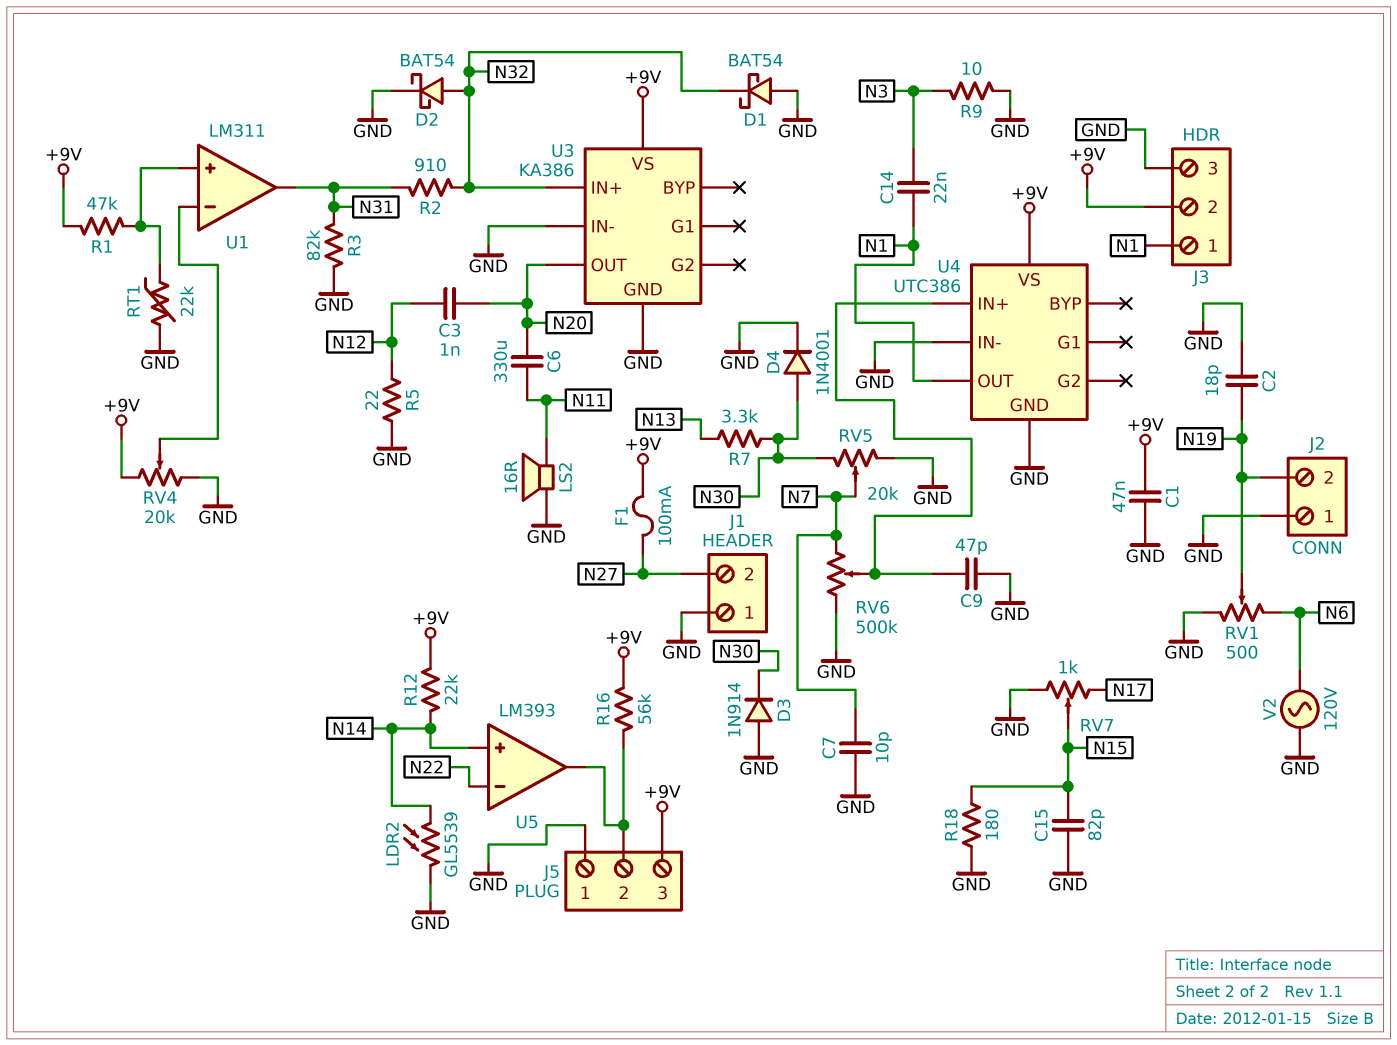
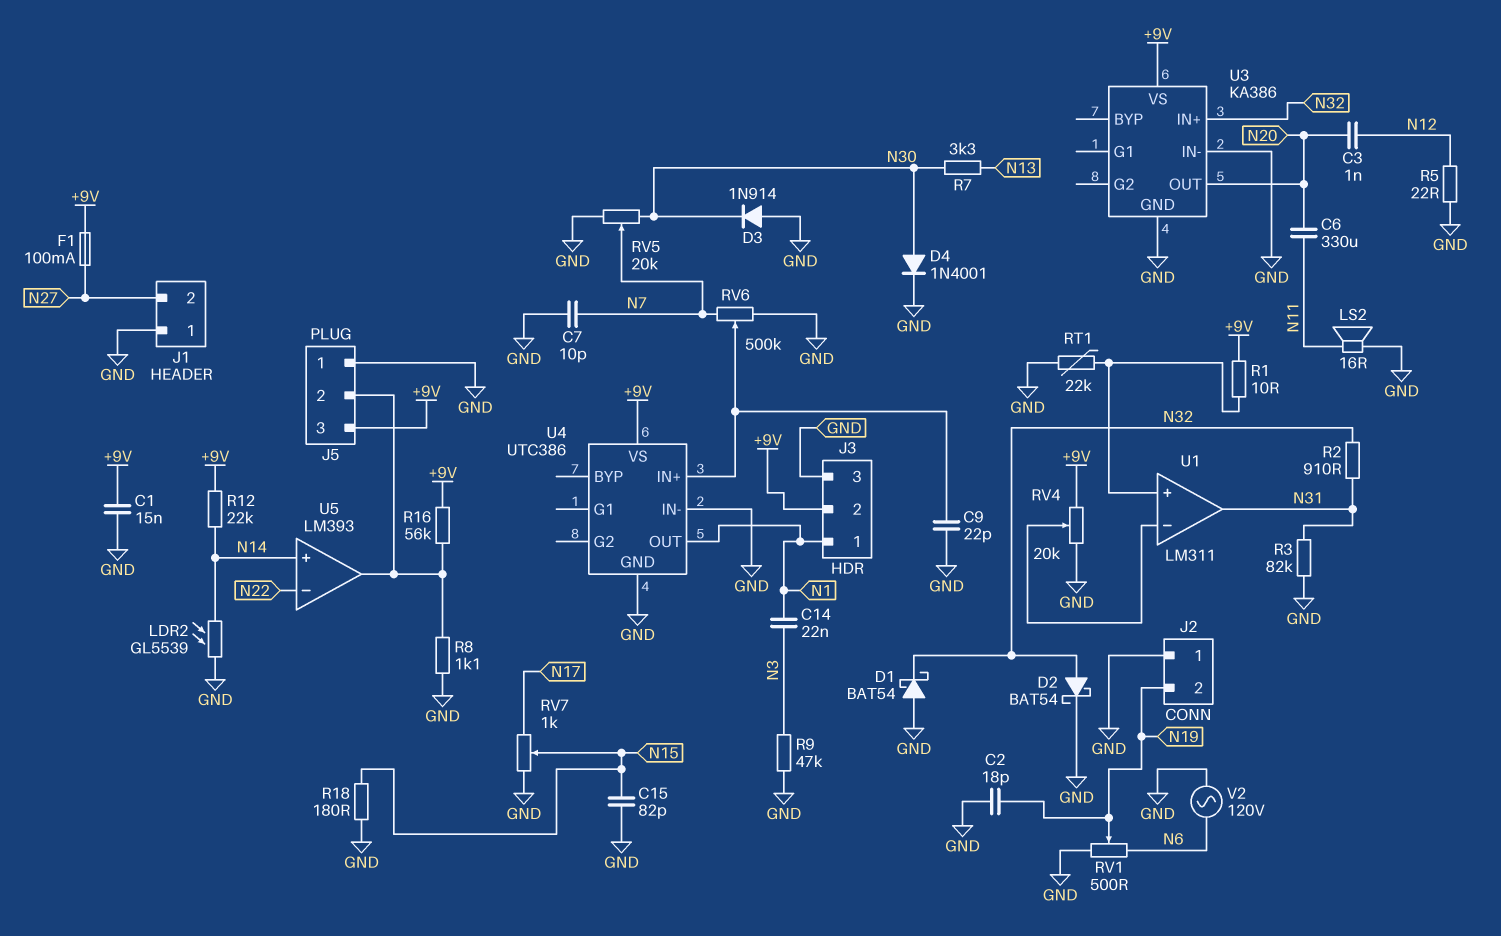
C1: 47nF (+9V, GND) -> 15nF (+9V, GND)
C9: 47pF (GND, U4/IN+) -> 22pF (GND, U4/IN+)
R1: 47k (+9V, U1/in+) -> 10 (+9V, U1/in+)
R8: none -> 1.1k (GND, J5/2)
R9: 10 (GND, N3) -> 47k (GND, N3)

